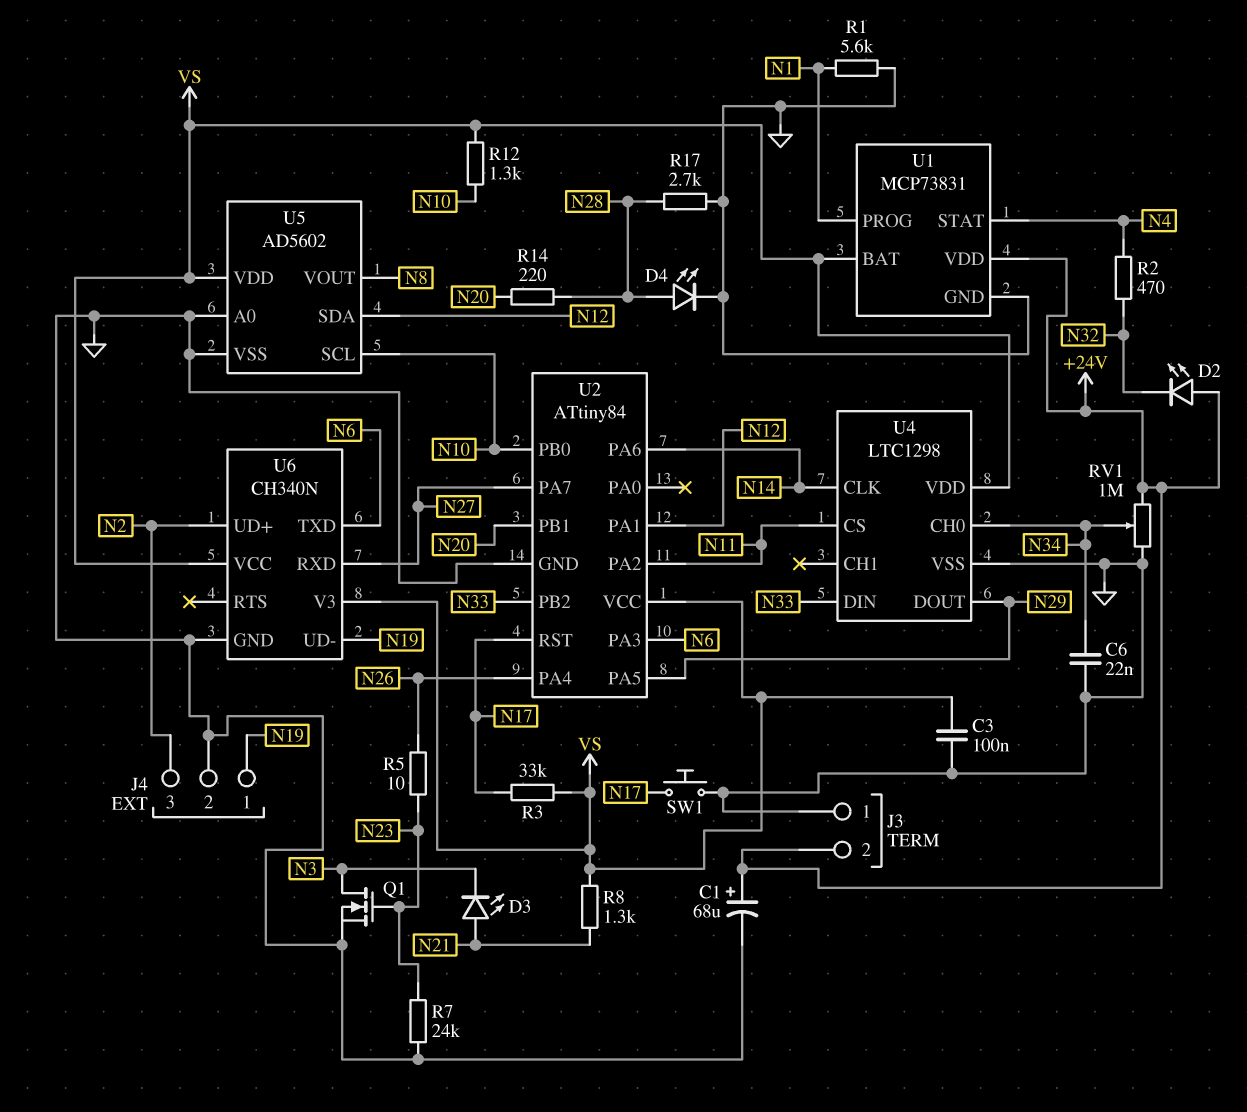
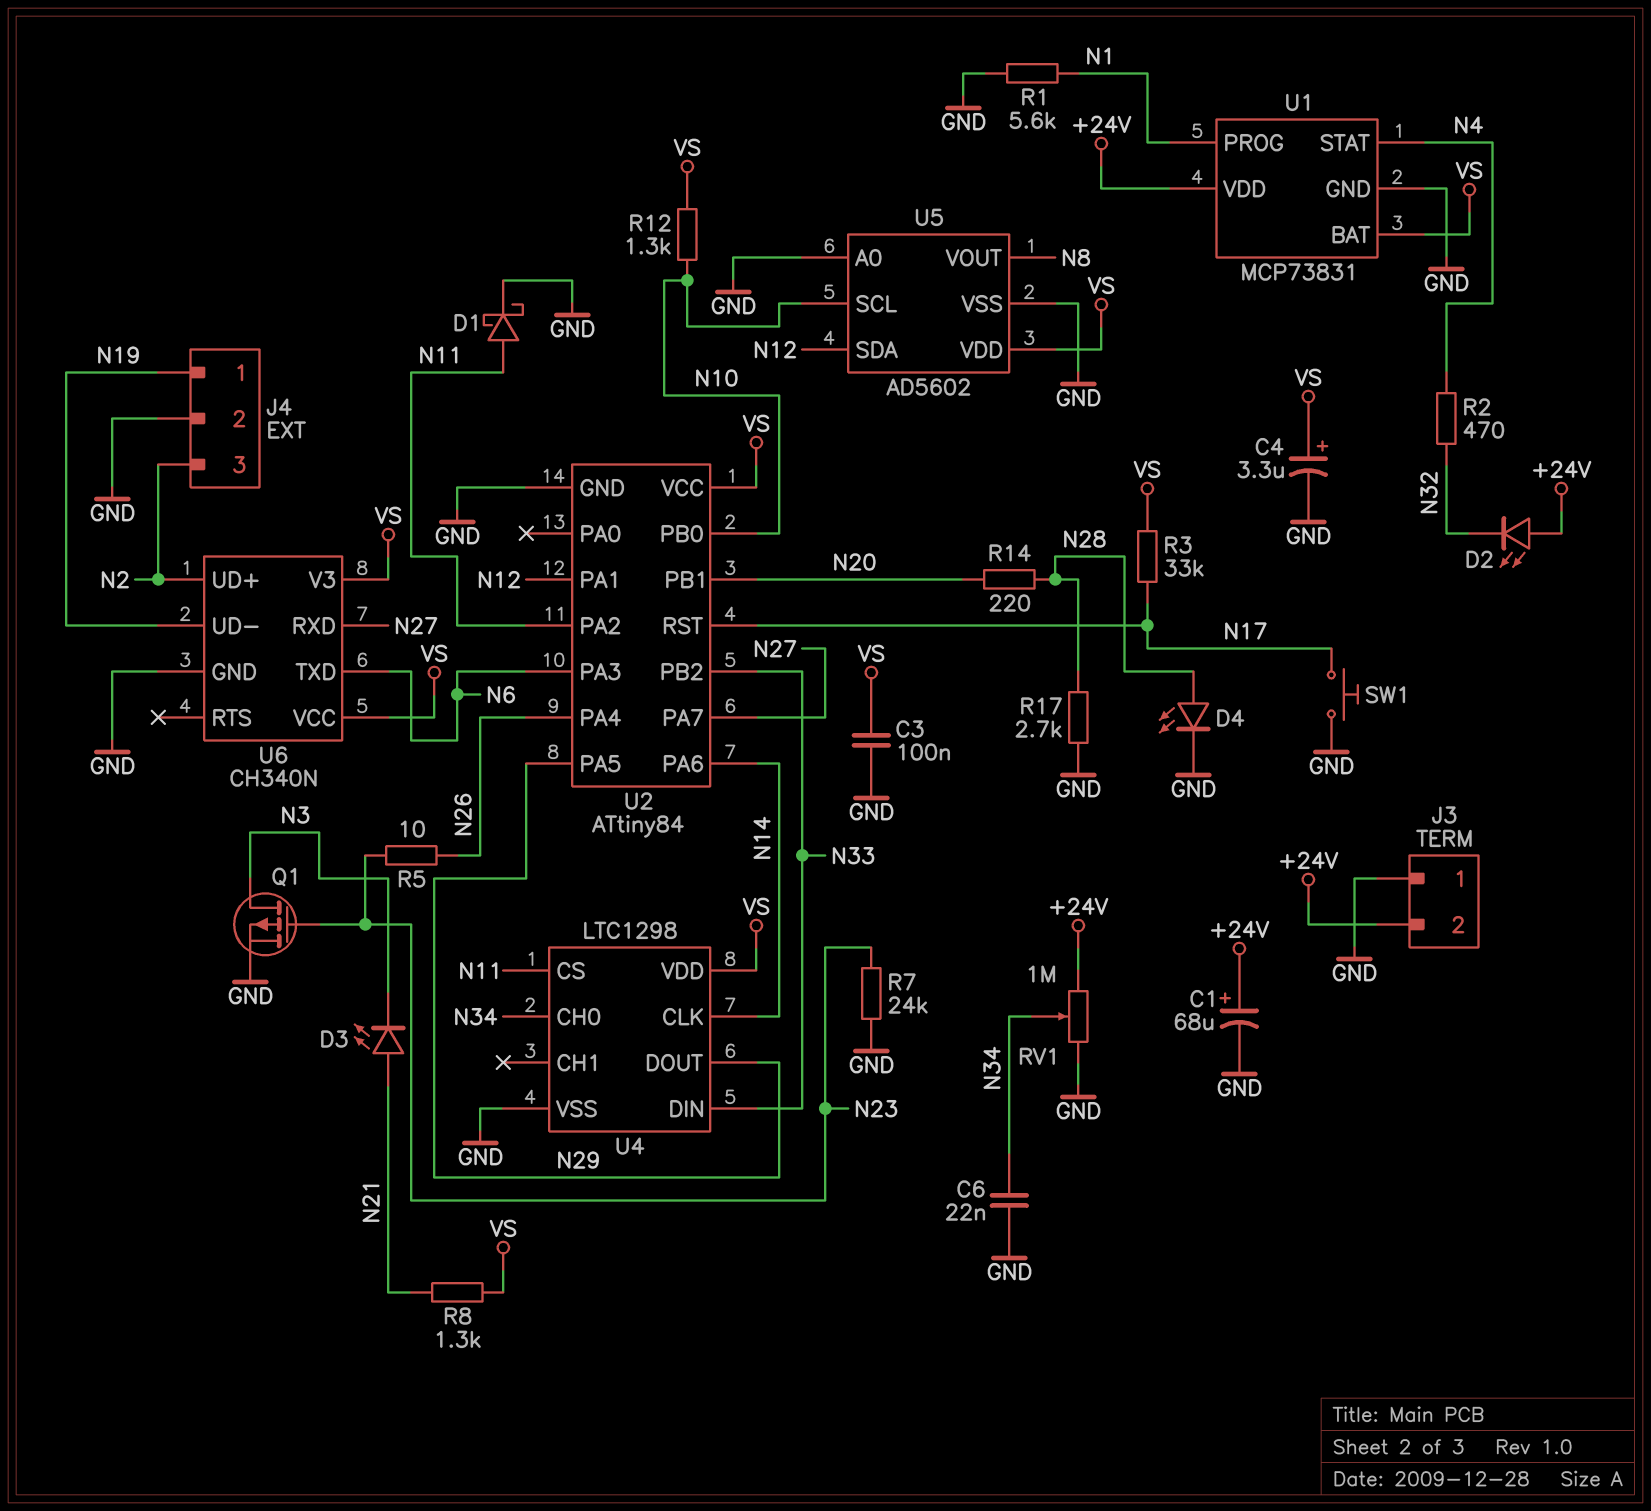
C4: none -> 3.3uF (plus VS, minus GND)
D1: none -> schottky (A N11, K GND)
Q1: NMOS (G N23, D N3, S GND) -> PMOS (G N23, D N3, S GND)

